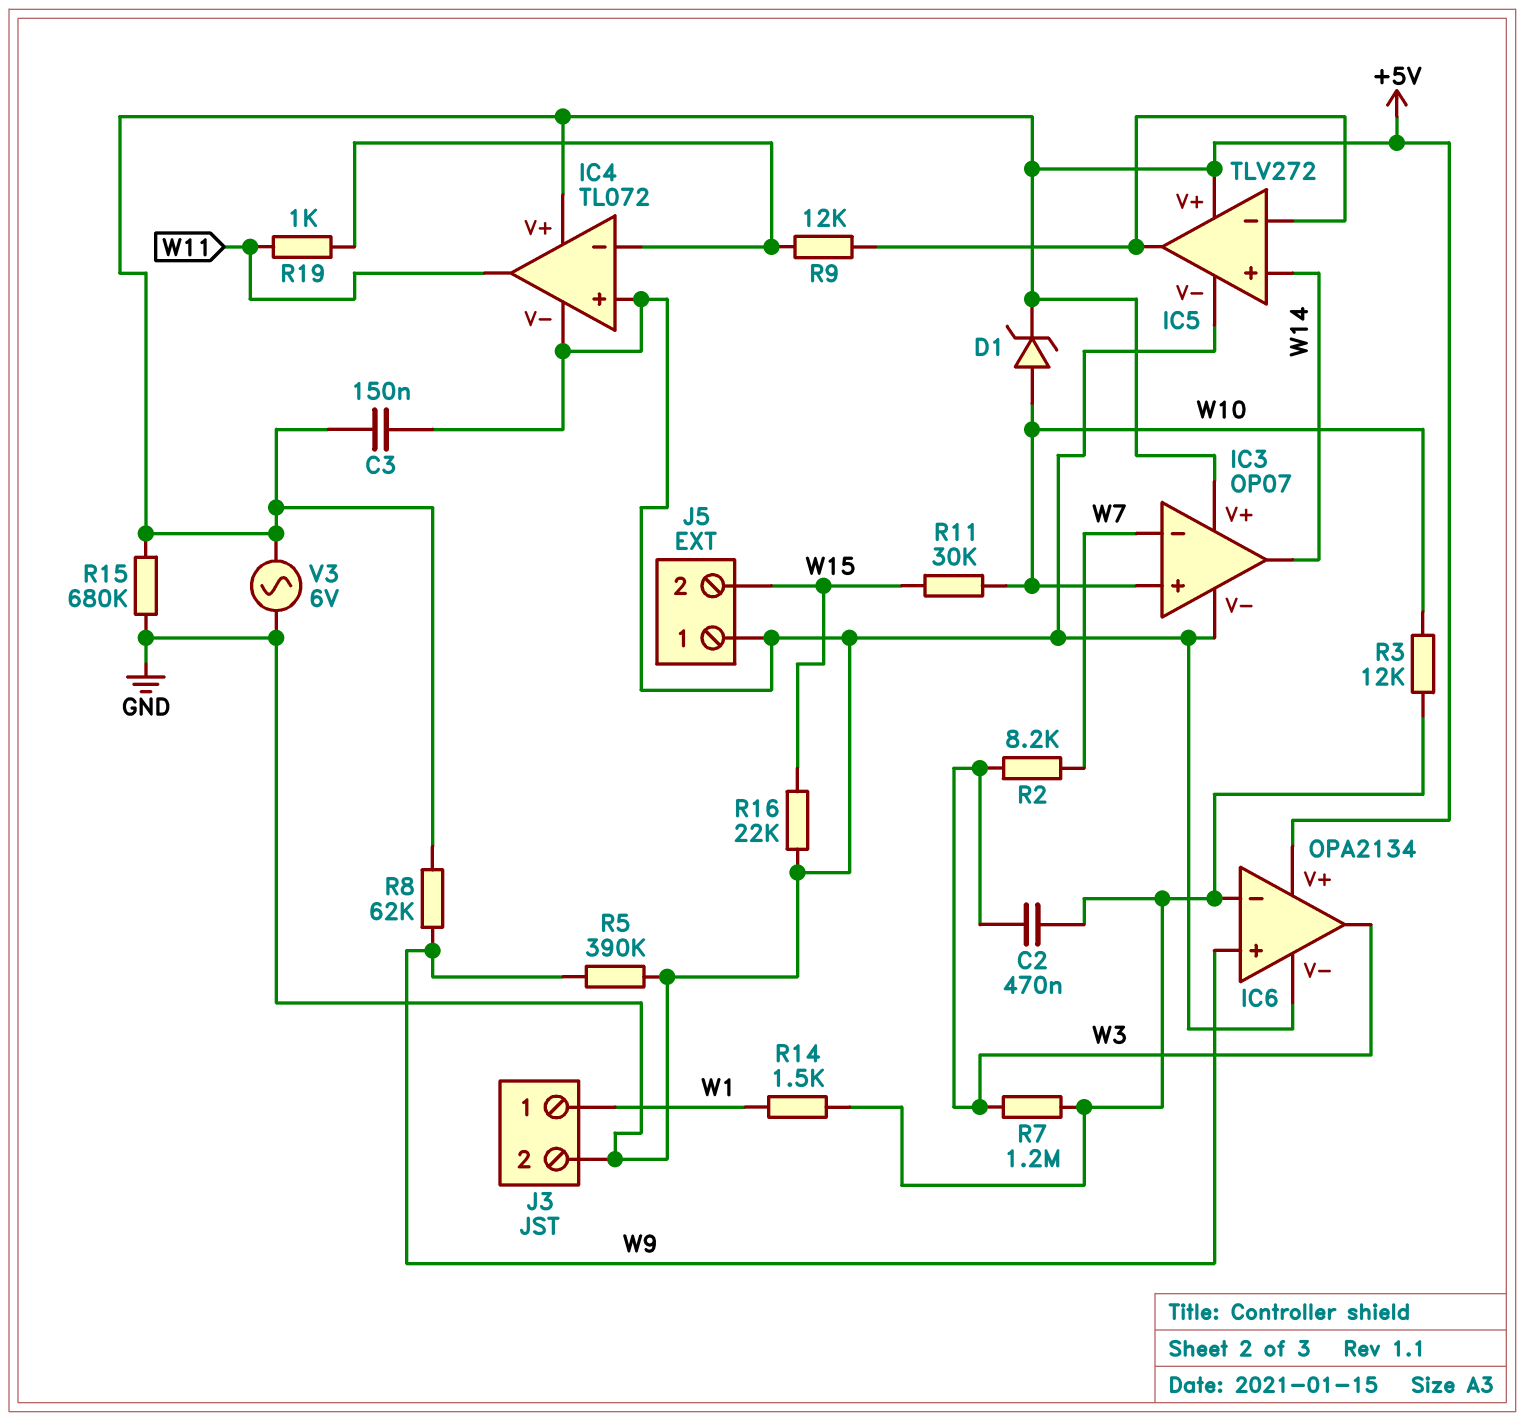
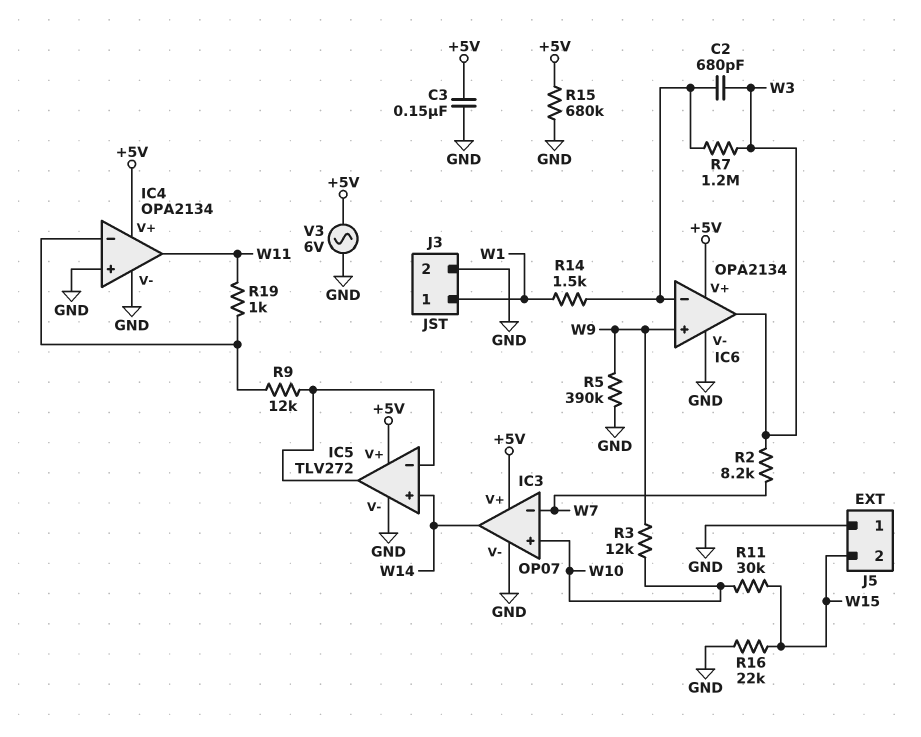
C2: 470nF (IC6/in-, W3) -> 680pF (IC6/in-, W3)
D1: zener (A W10, K +5V) -> none
IC4: TL072 -> OPA2134
R3: 12k (IC6/in-, W10) -> 12k (W9, W10)
R8: 62k (+5V, W9) -> none

